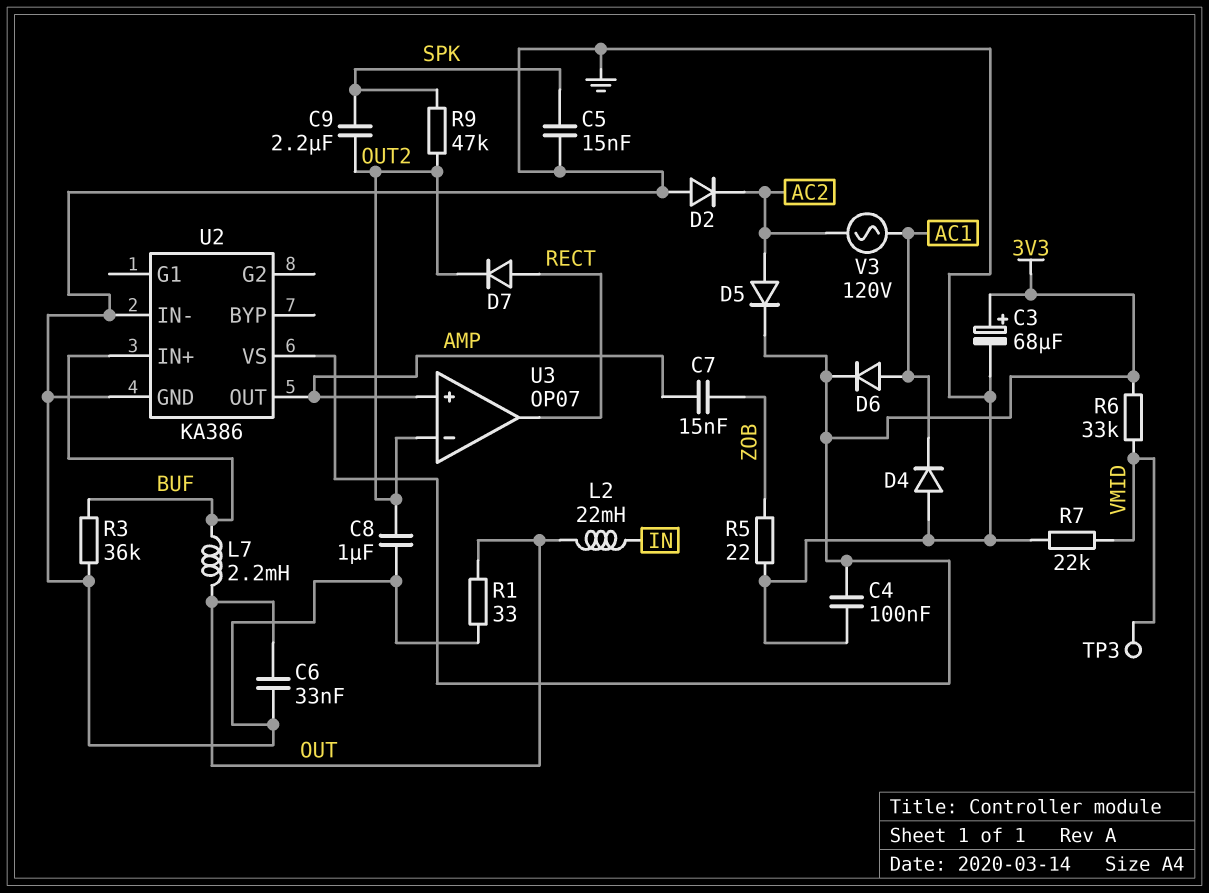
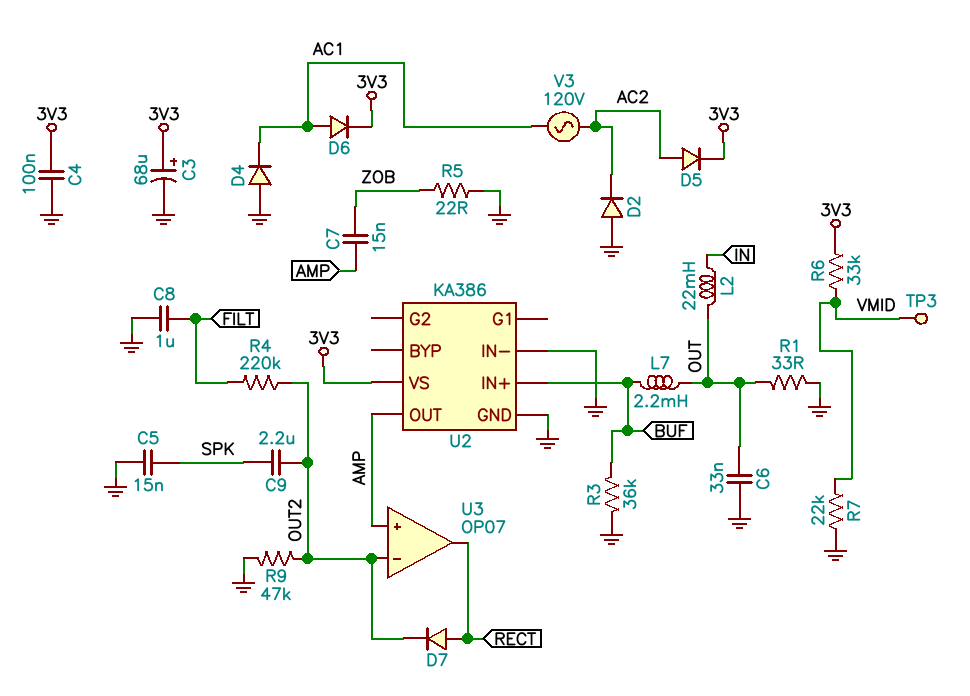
C8: 1uF (GND, OUT2) -> 1uF (FILT, GND)
R4: none -> 220k (FILT, OUT2)
R9: 47k (OUT2, SPK) -> 47k (GND, OUT2)

